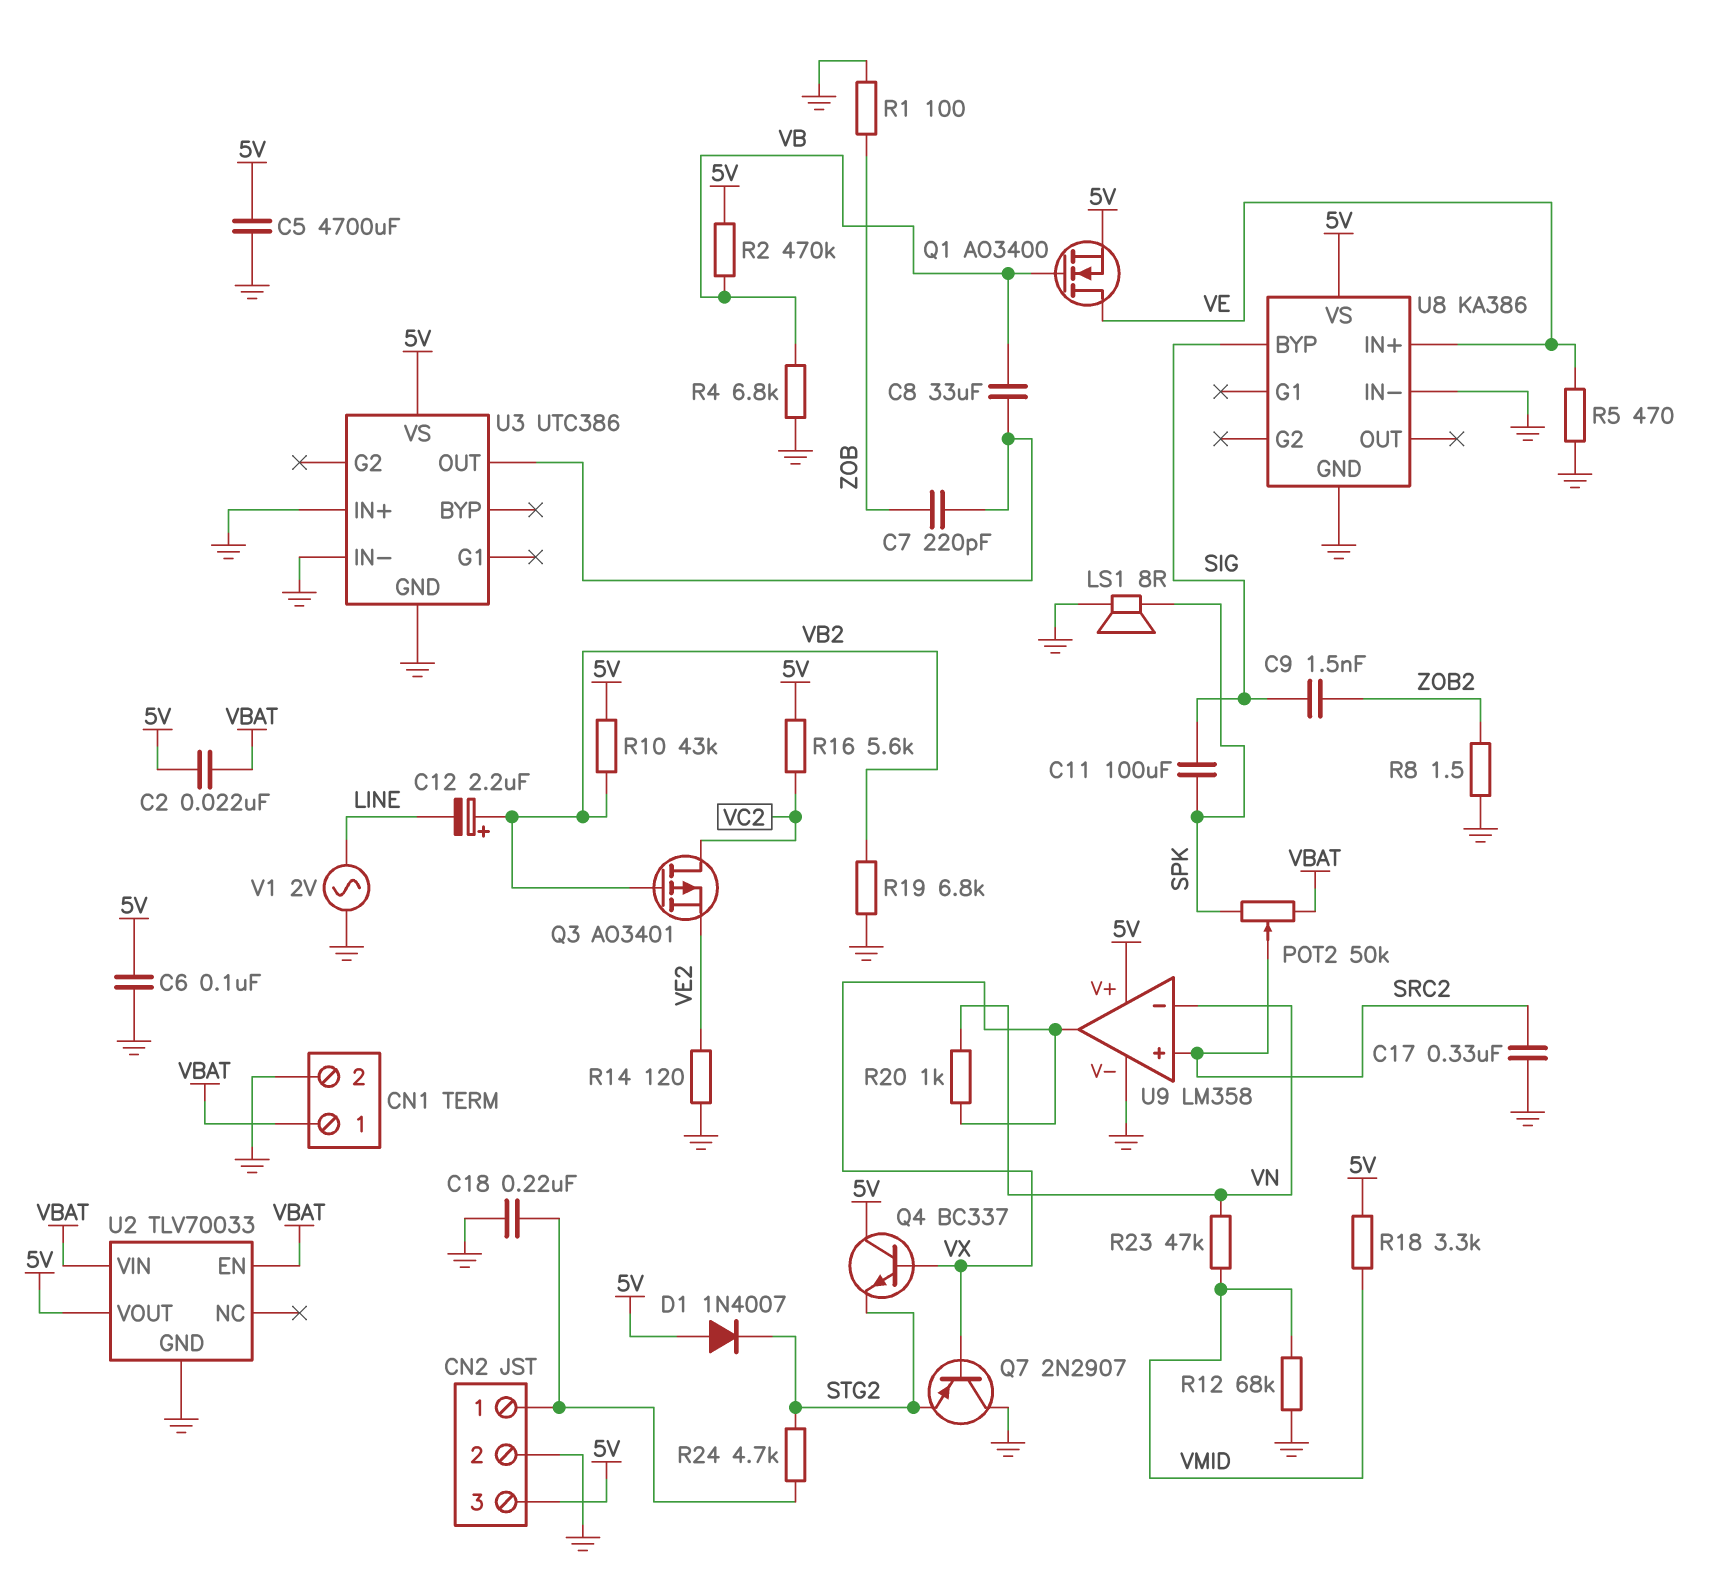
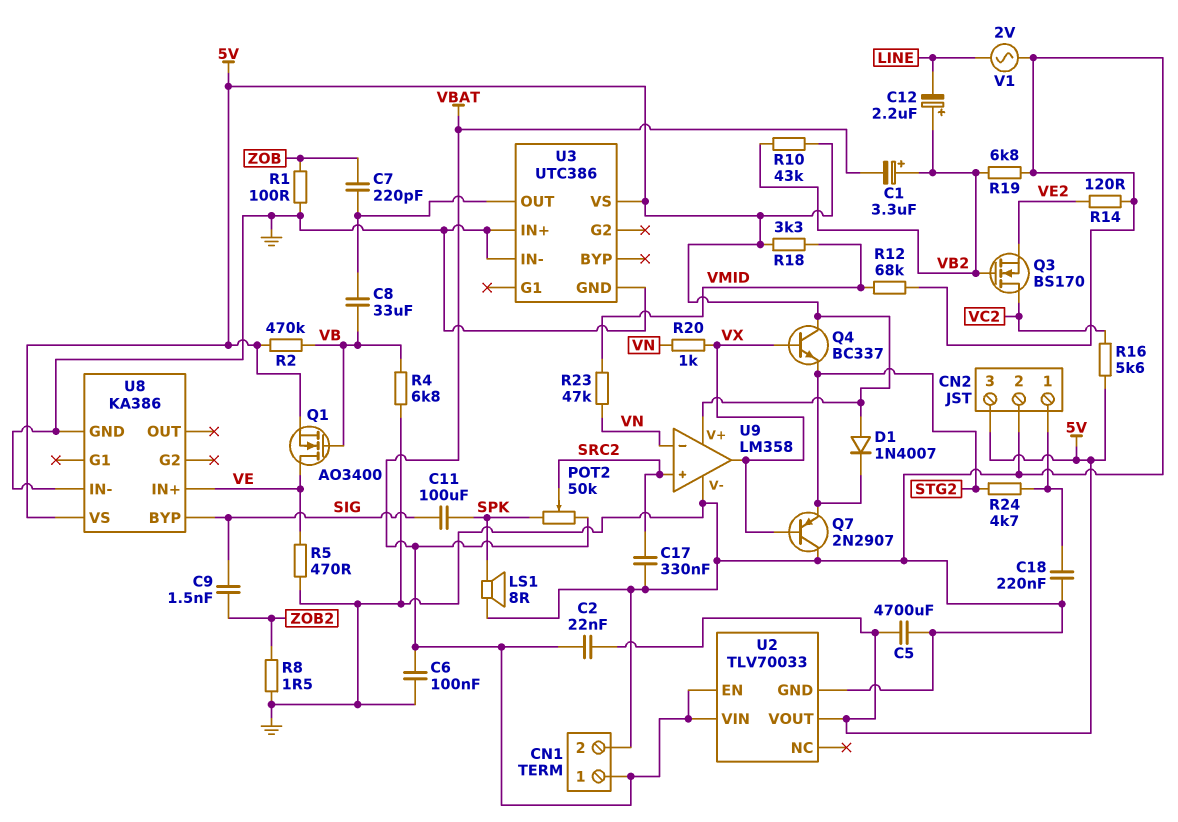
C1: none -> 3.3uF (plus VB2, minus VBAT)
C6: 100nF (5V, GND) -> 100nF (GND, VBAT)
Q3: PMOS AO3401 (G VB2, D VC2, S VE2) -> NMOS BS170 (G VB2, D VC2, S VE2)

